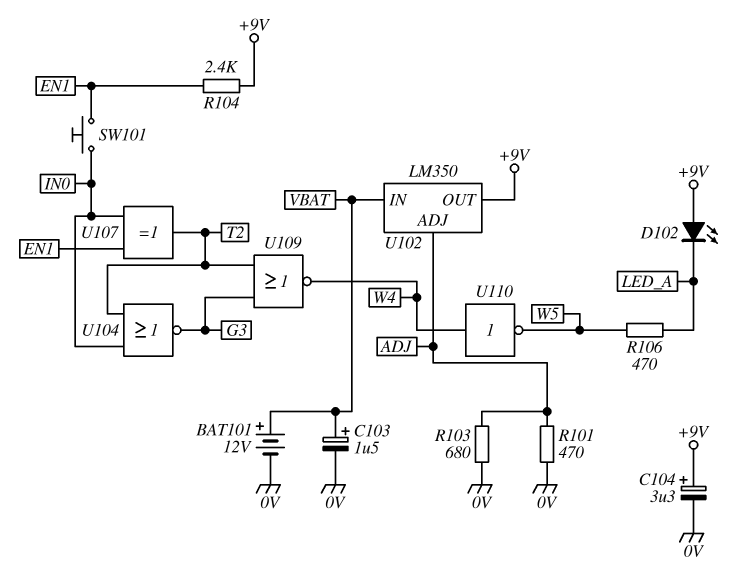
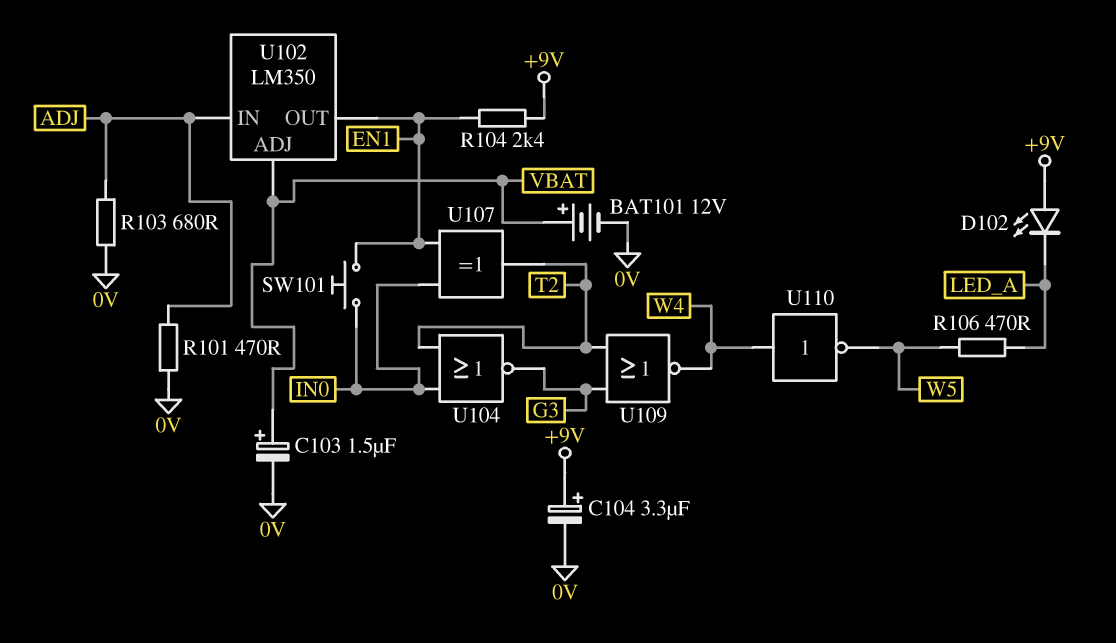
U102 pin ADJ: ADJ -> VBAT
U102 pin IN: VBAT -> ADJ
U102 pin OUT: +9V -> EN1

